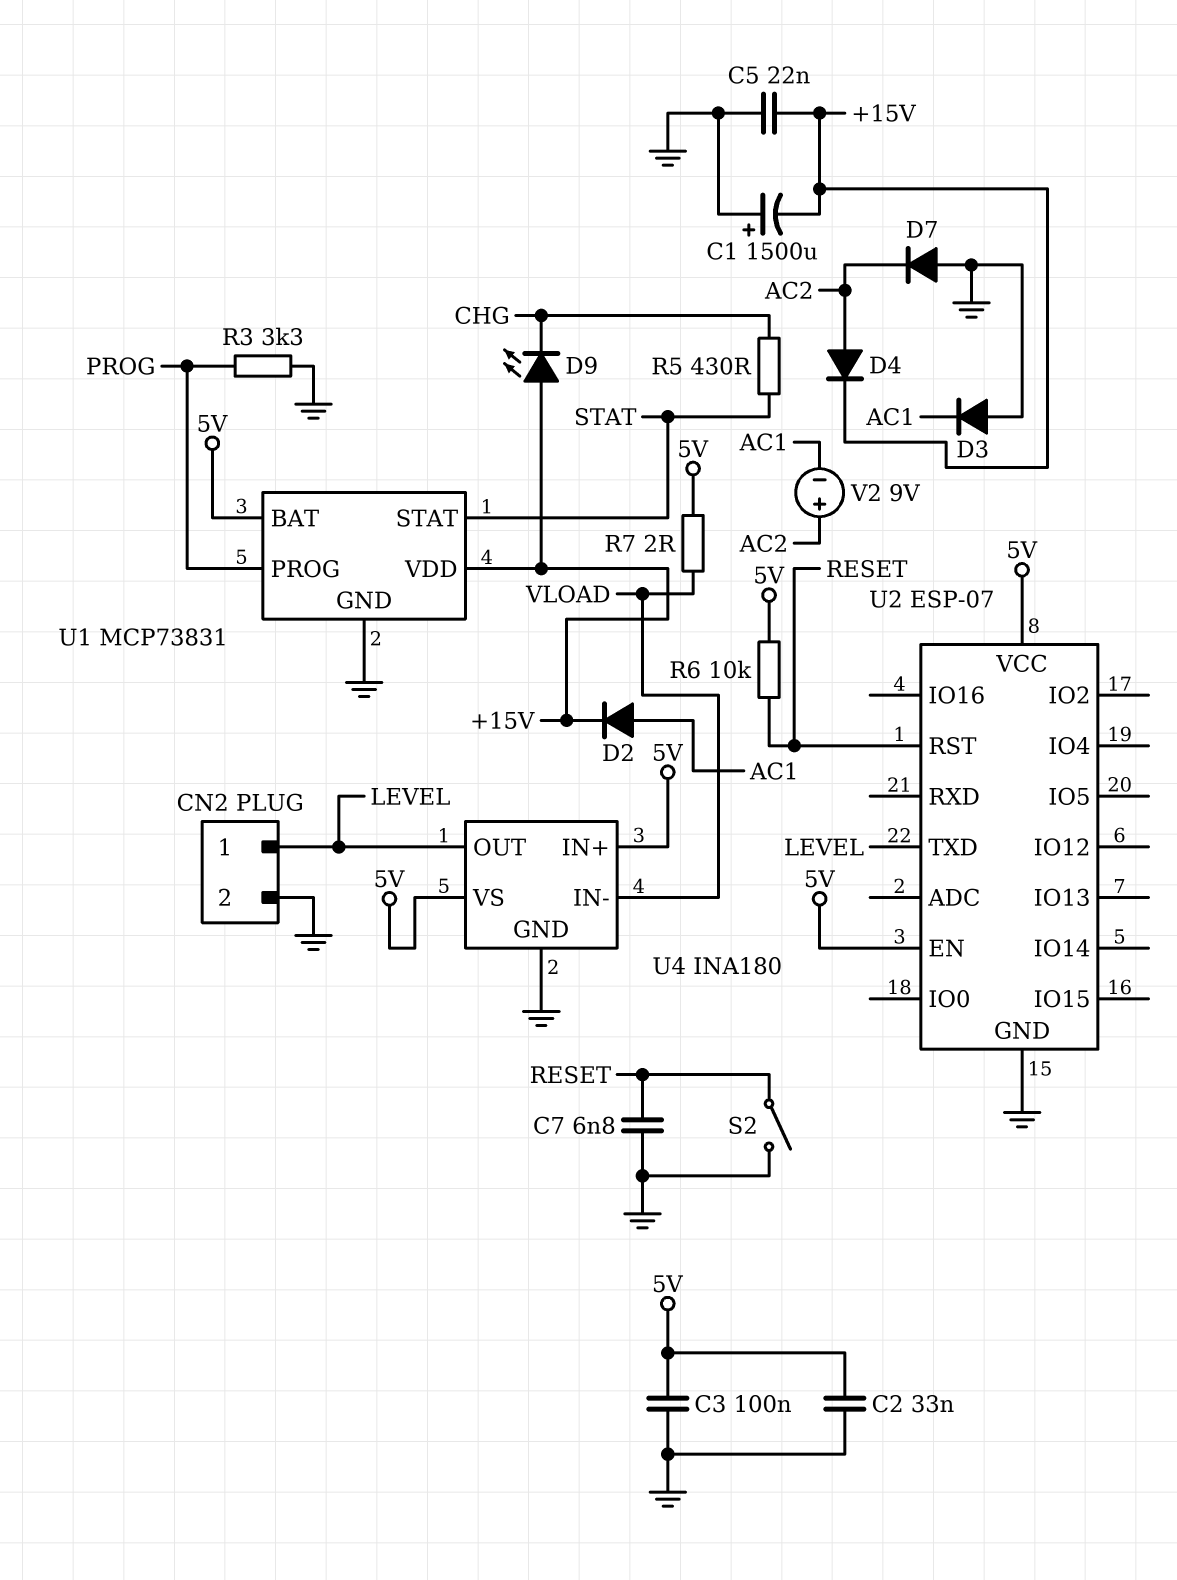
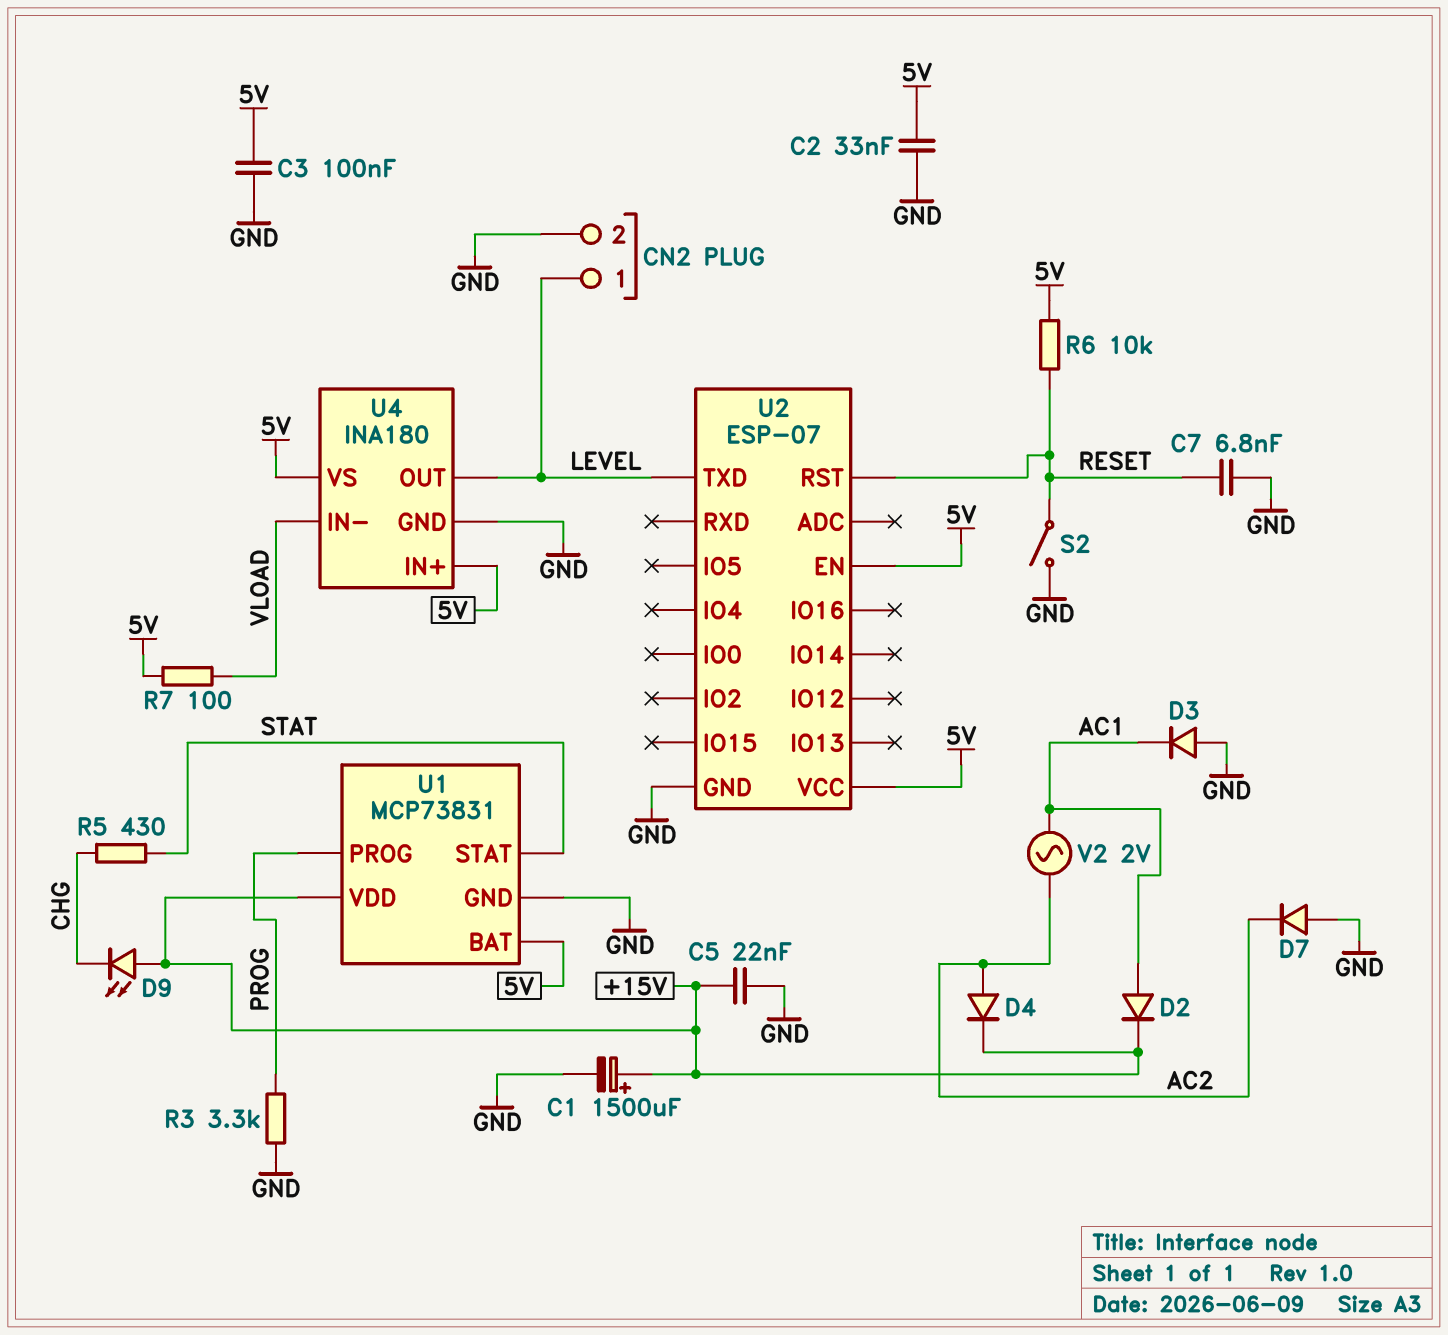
C1: 1500uF (plus GND, minus +15V) -> 1500uF (plus +15V, minus GND)
R7: 2 (5V, VLOAD) -> 100 (5V, VLOAD)
V2: 9V (plus AC2, minus AC1) -> AC 2V (AC1, AC2)

